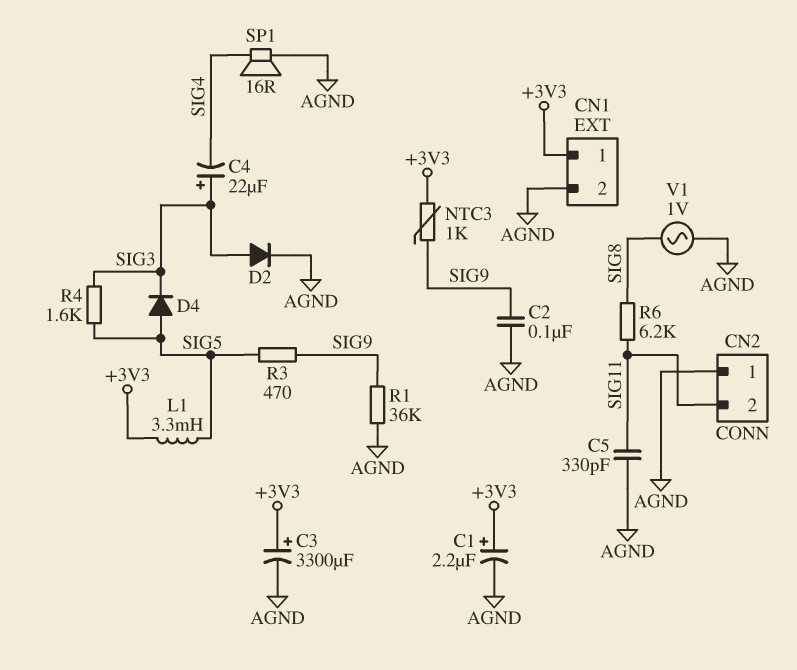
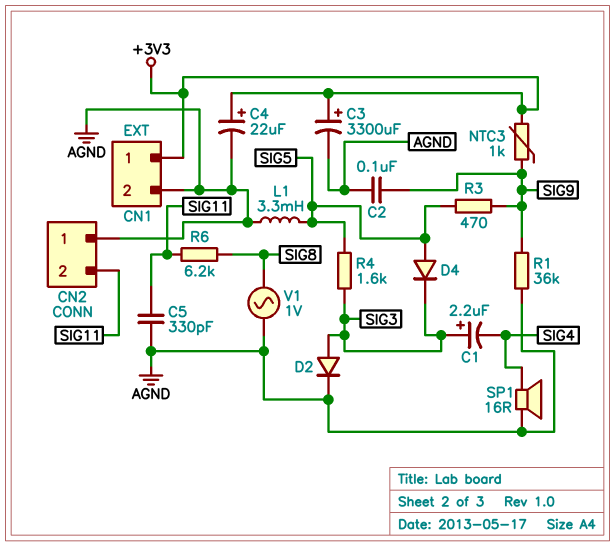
C1: 2.2uF (plus +3V3, minus AGND) -> 2.2uF (plus SIG3, minus SIG4)
C4: 22uF (plus SIG3, minus SIG4) -> 22uF (plus +3V3, minus AGND)
L1: 3.3mH (+3V3, SIG5) -> 3.3mH (AGND, SIG5)

